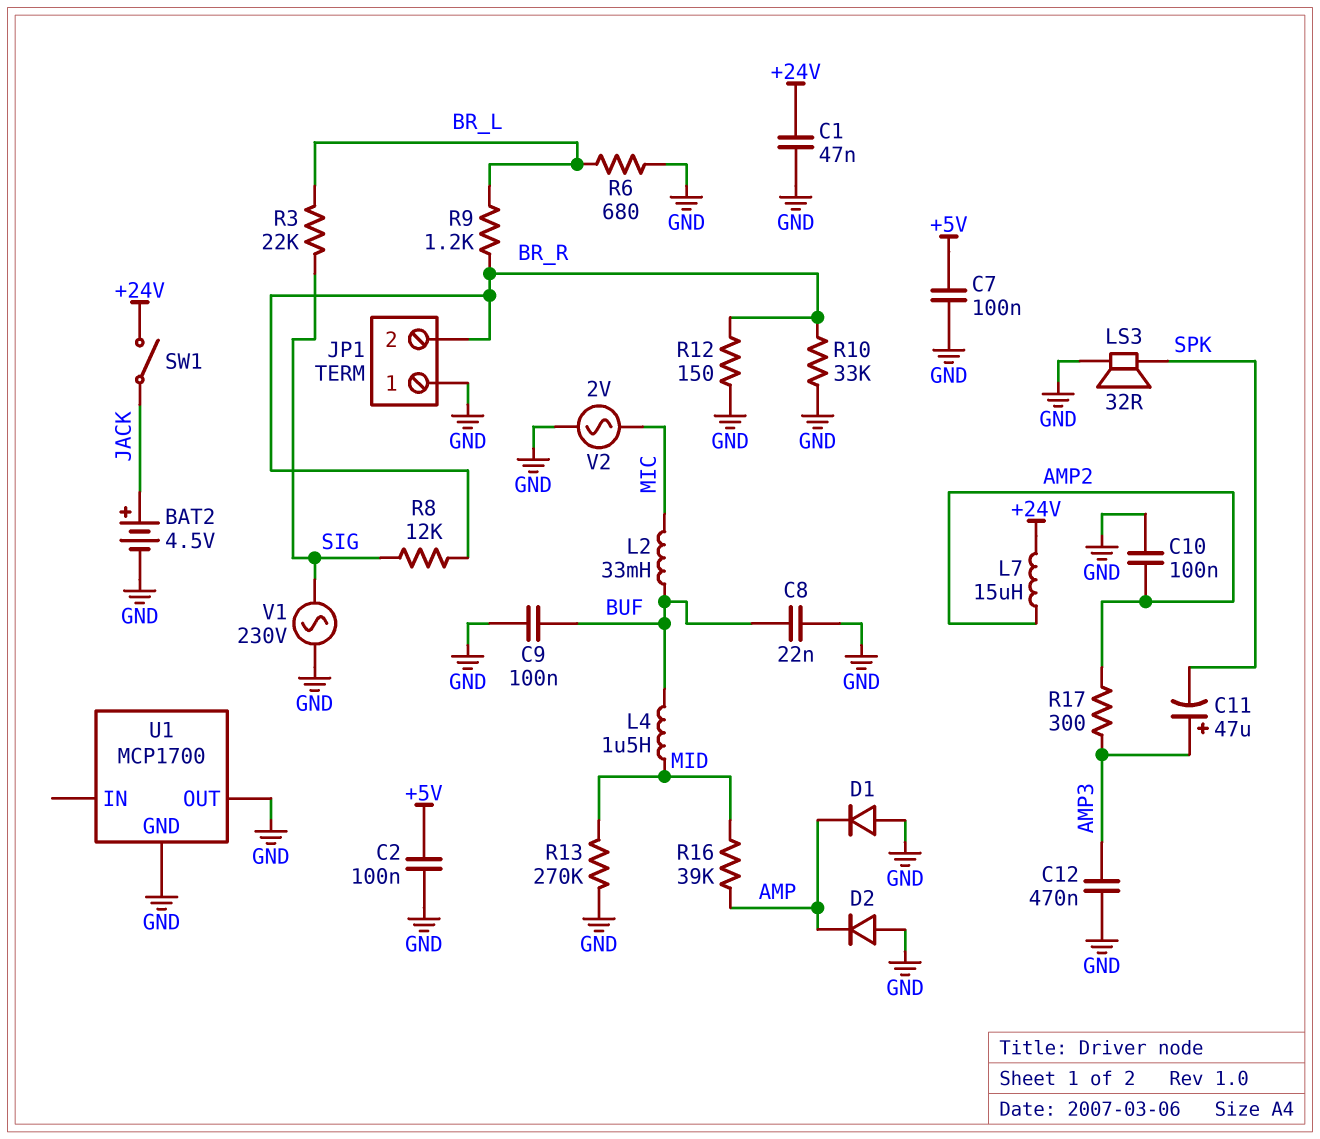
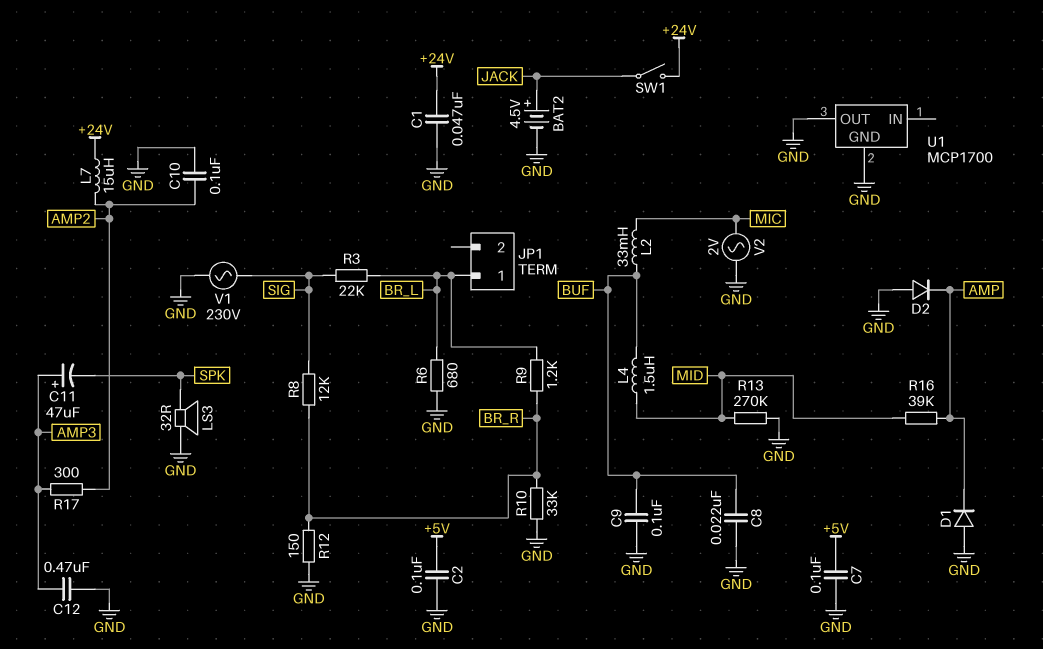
JP1 pin 1: GND -> BR_L
JP1 pin 2: BR_R -> none

